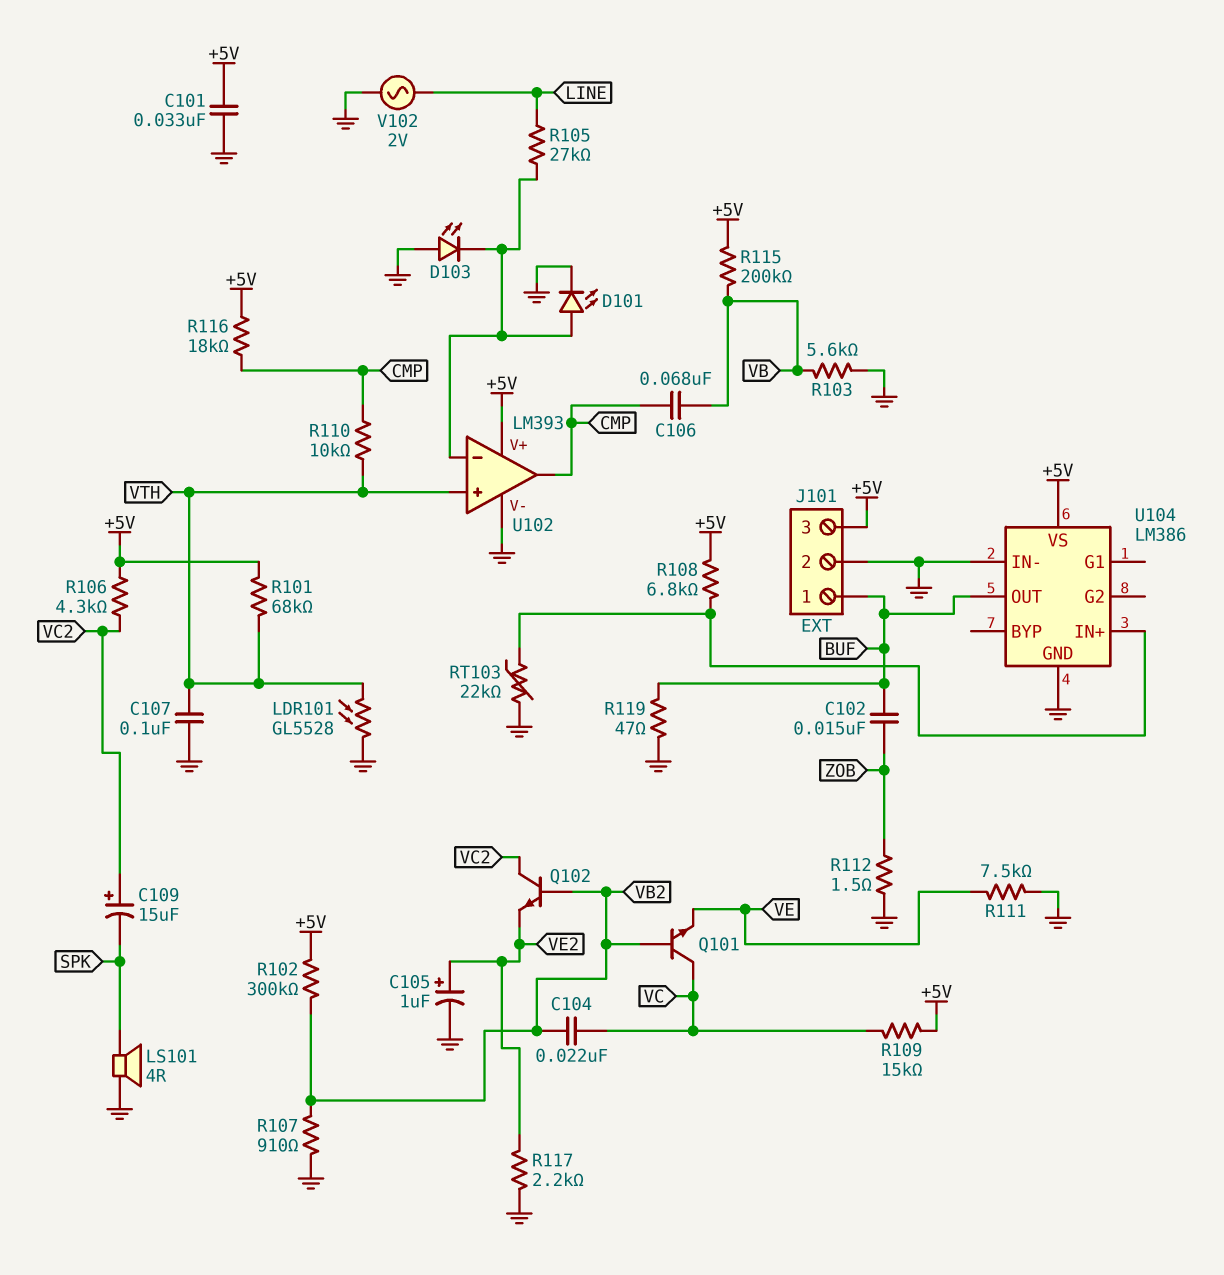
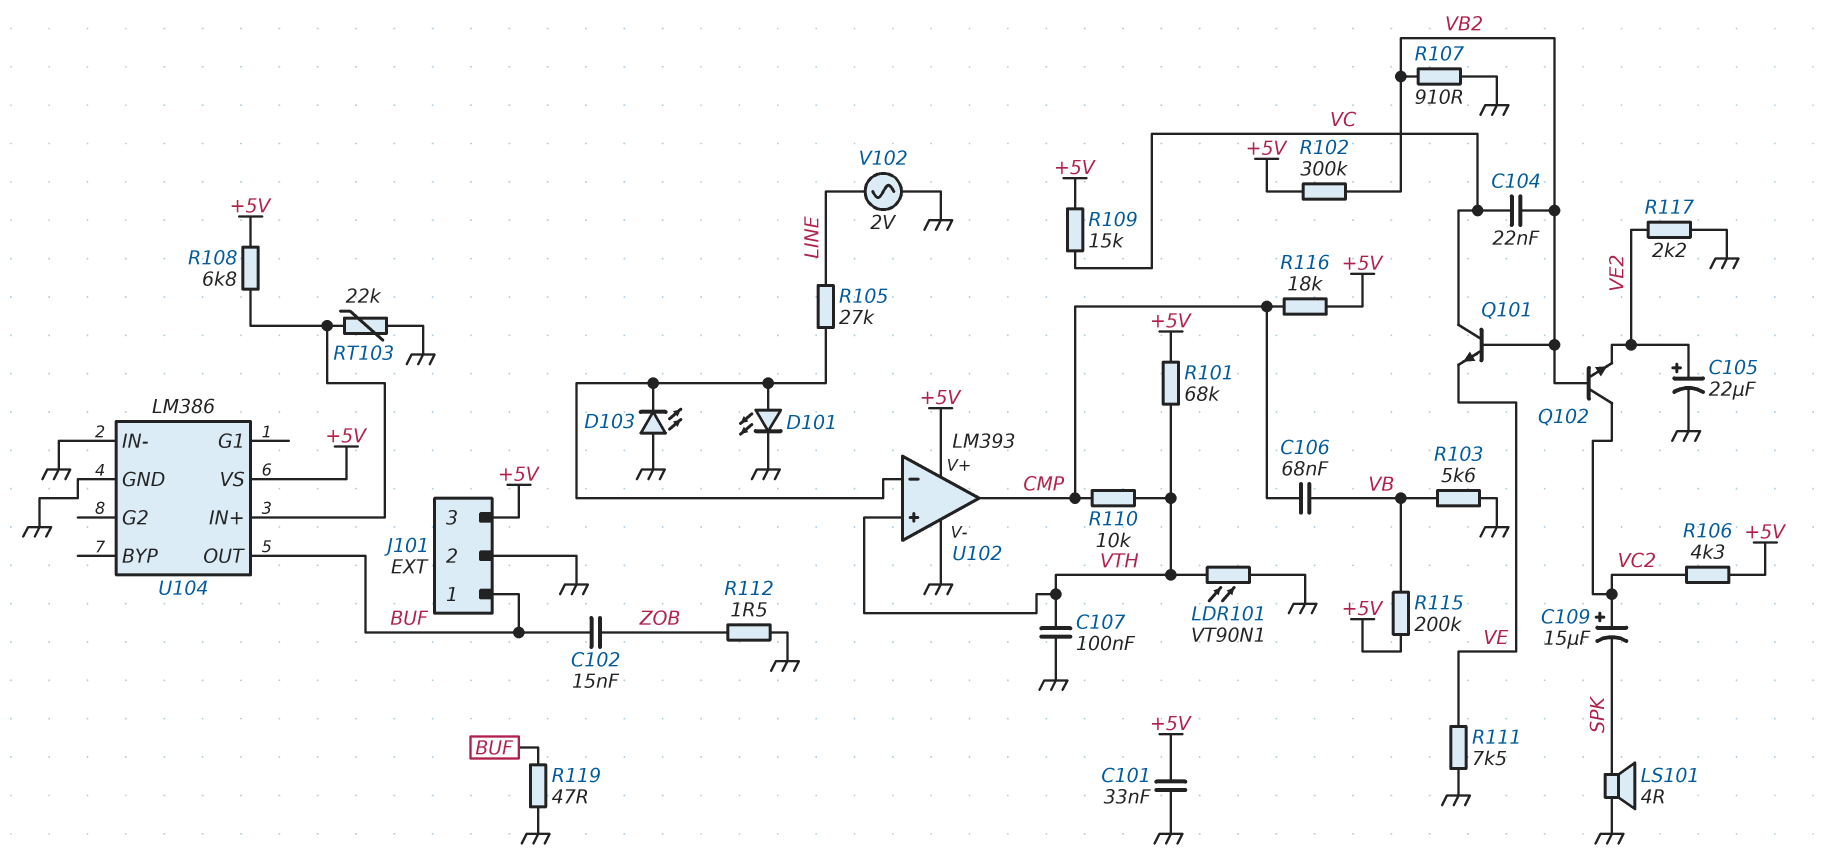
C105: 1uF (plus VE2, minus GND) -> 22uF (plus VE2, minus GND)
LDR101: GL5528 (GND, VTH) -> VT90N1 (GND, VTH)

